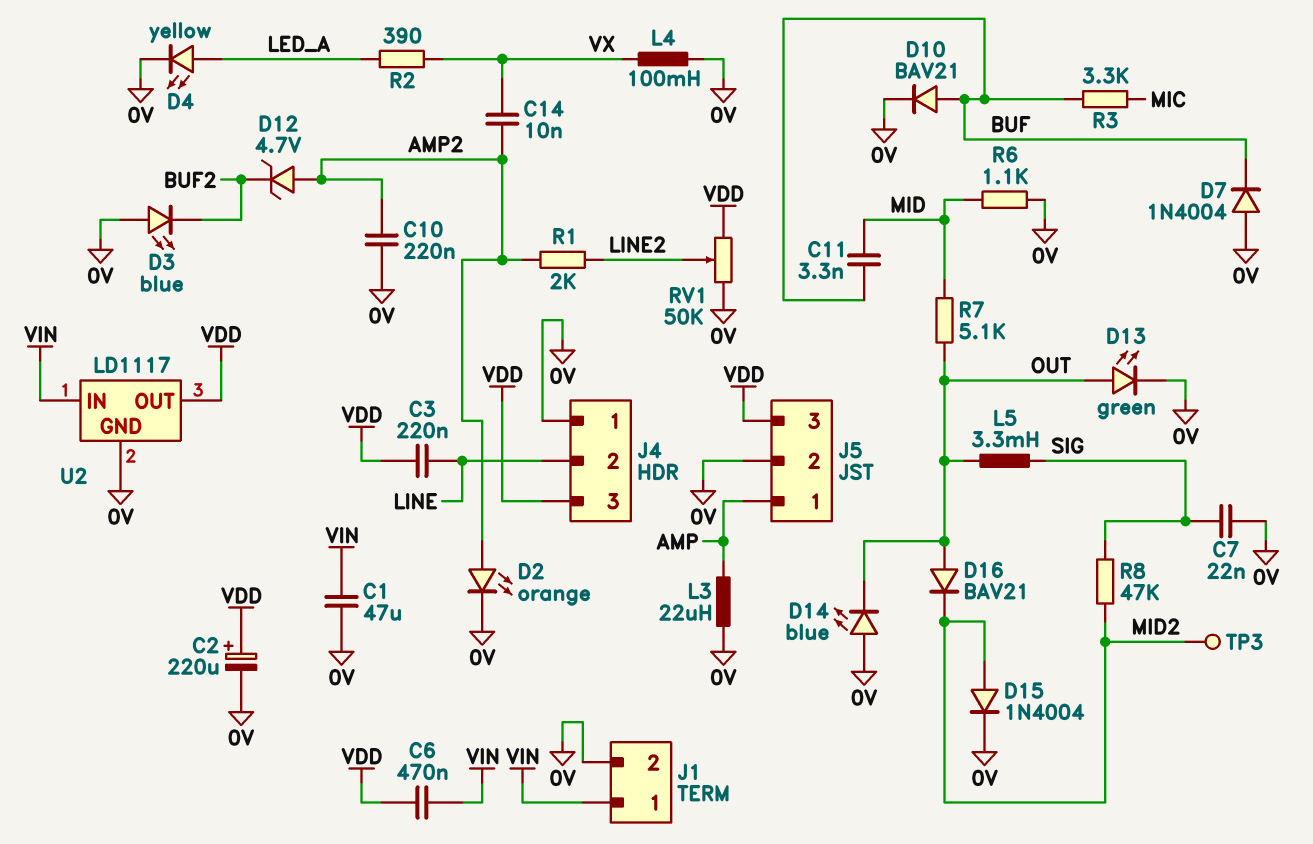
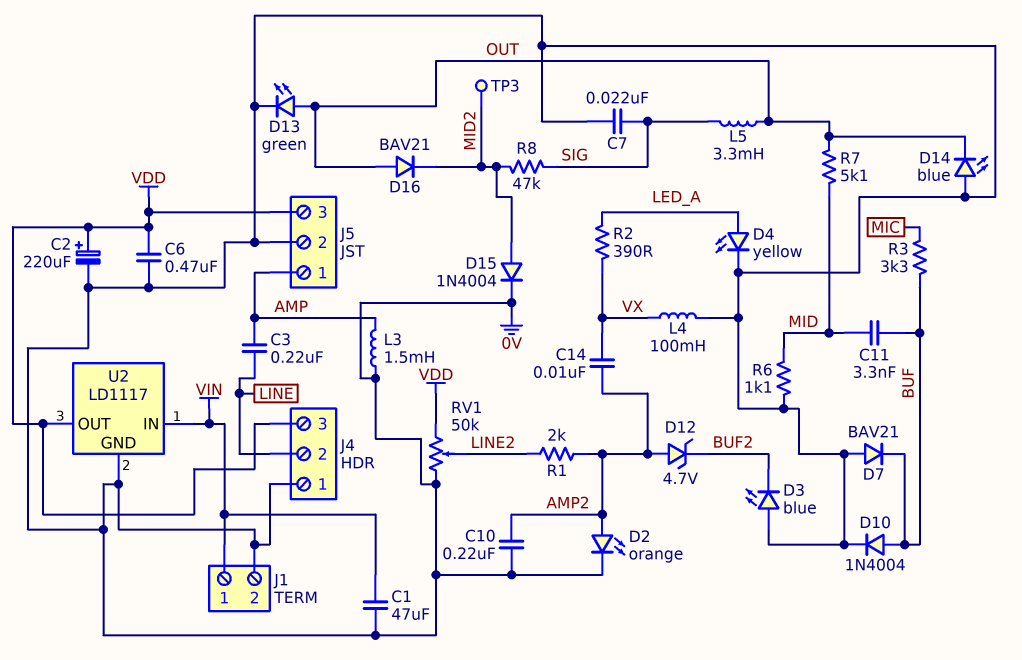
C3: 220nF (LINE, VDD) -> 220nF (AMP, LINE)
C6: 470nF (VDD, VIN) -> 470nF (0V, VDD)
D7: diode 1N4004 (A 0V, K BUF) -> diode BAV21 (A 0V, K BUF)
D10: diode BAV21 (A BUF, K 0V) -> diode 1N4004 (A BUF, K 0V)
L3: 22uH (0V, AMP) -> 1.5mH (0V, AMP)

